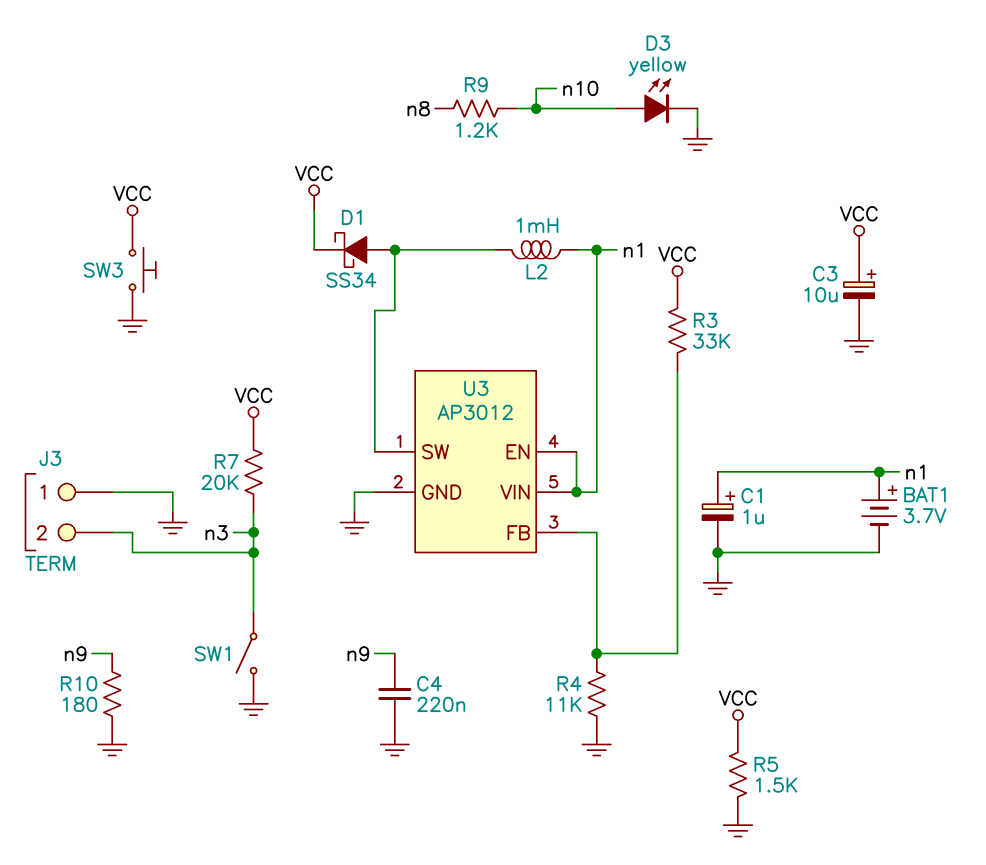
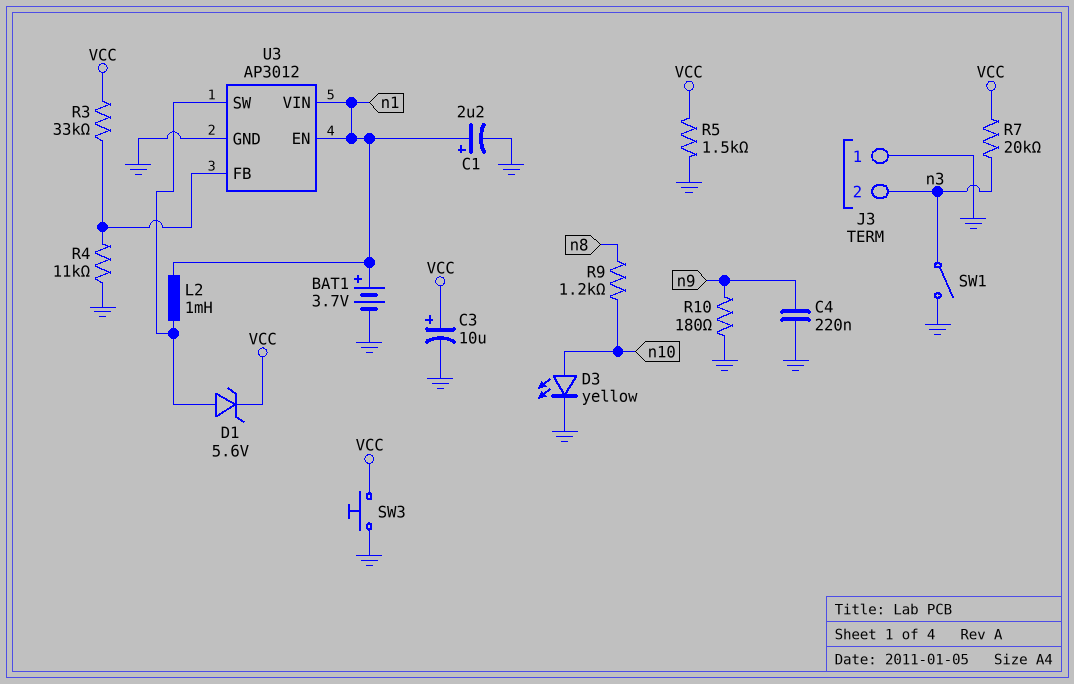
C1: 1uF (plus n1, minus GND) -> 2.2uF (plus n1, minus GND)
D1: schottky SS34 (A U3/SW, K VCC) -> zener 5.6V (A U3/SW, K VCC)

